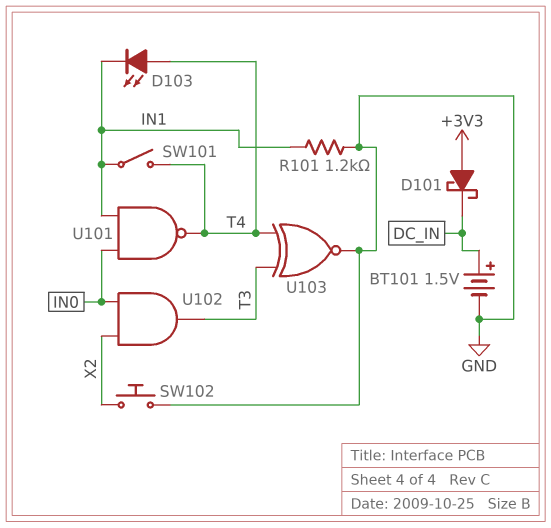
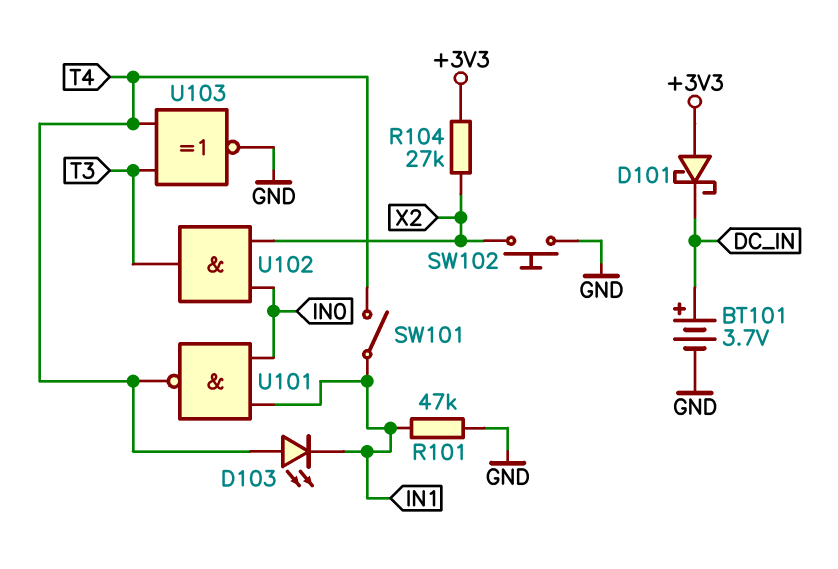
BT101: 1.5V (plus DC_IN, minus GND) -> 3.7V (plus DC_IN, minus GND)
R101: 1.2k (GND, IN1) -> 47k (GND, IN1)
R104: none -> 27k (+3V3, X2)

